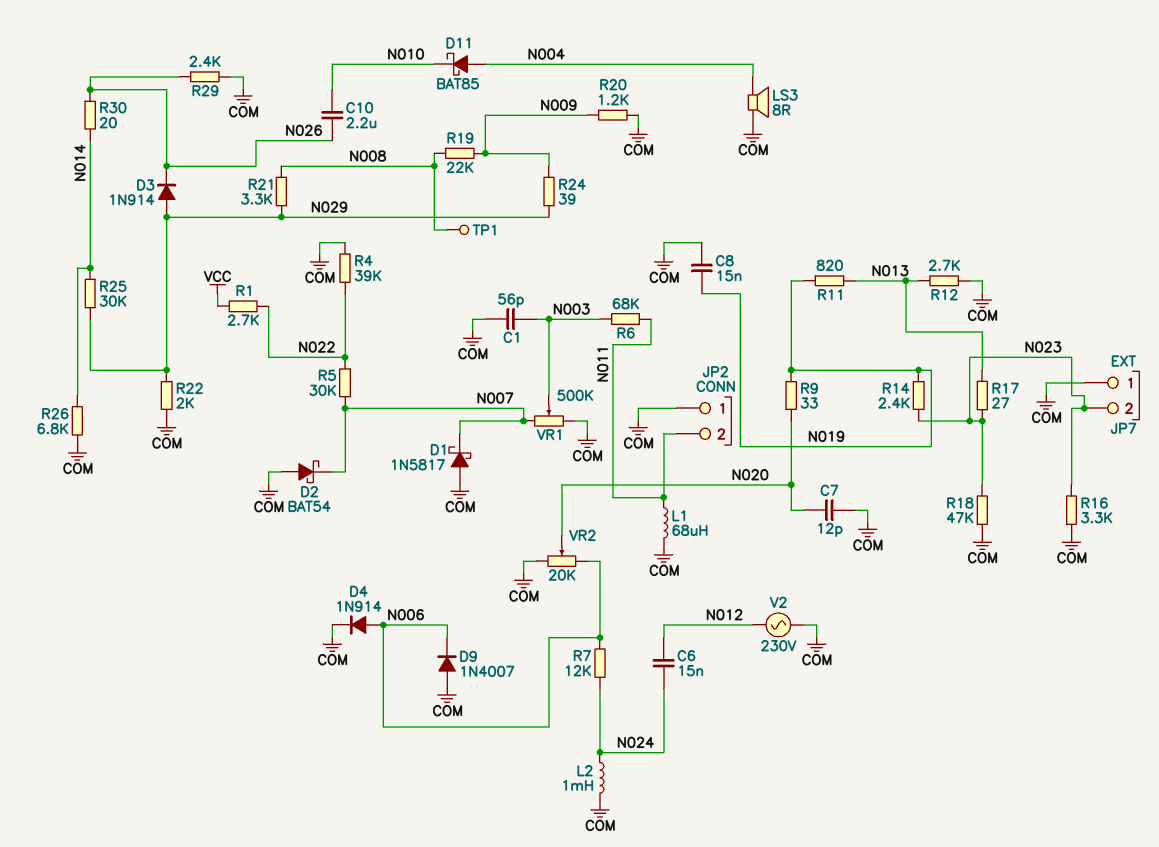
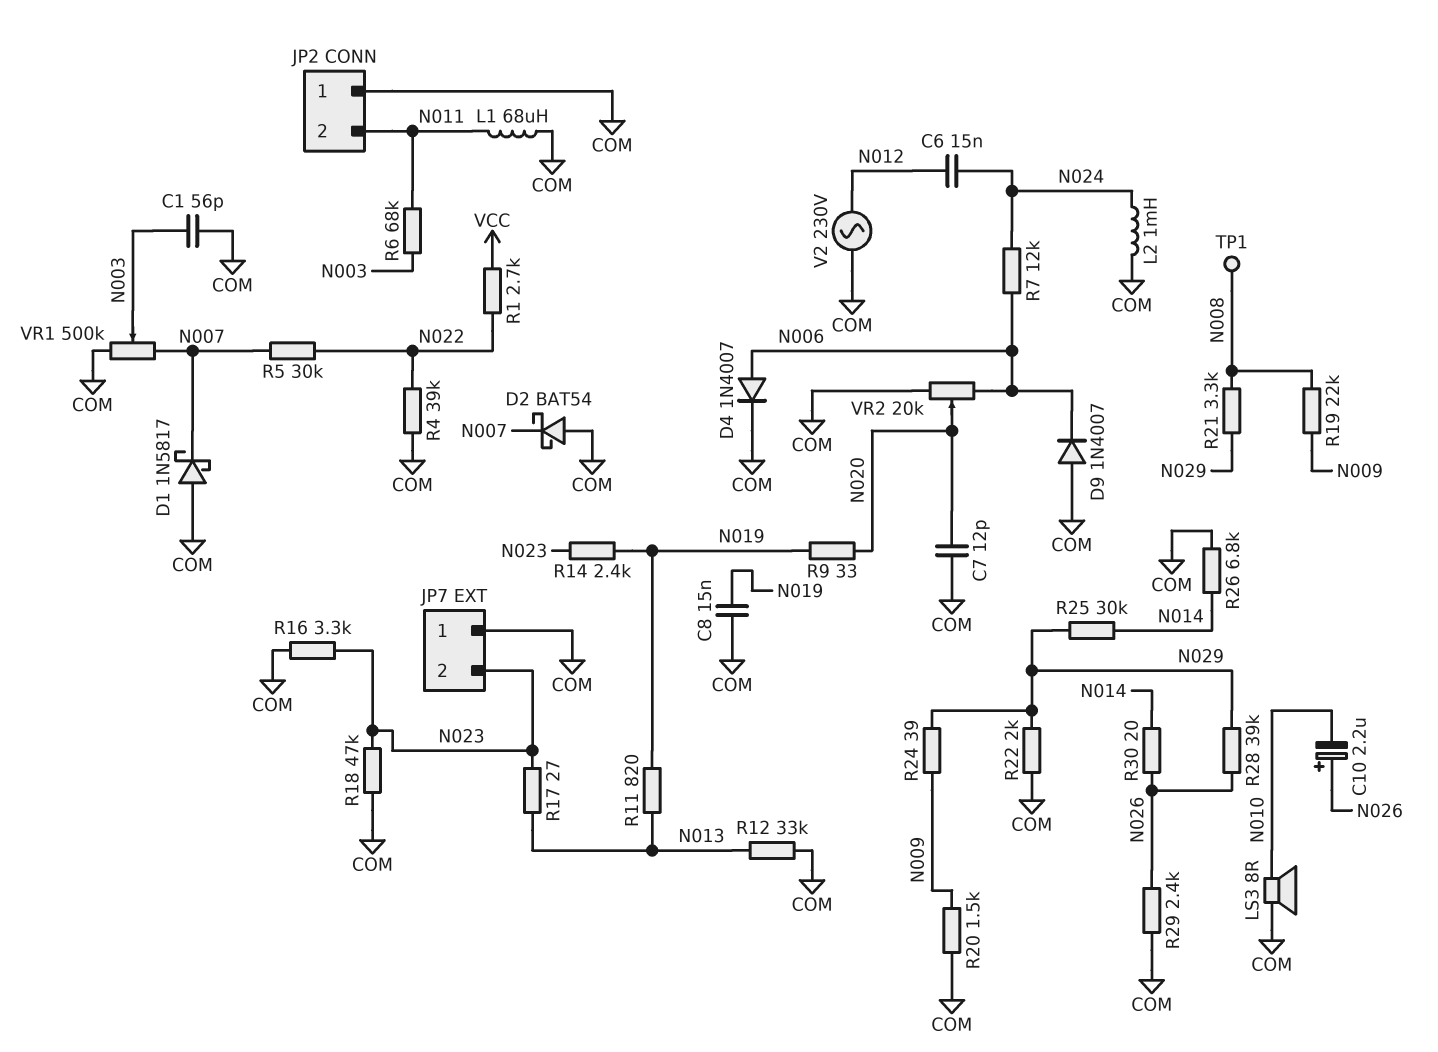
C10: 2.2uF (N010, N026) -> 2.2uF (plus N026, minus N010)
D3: diode 1N914 (A N029, K N026) -> none
D4: diode 1N914 (A N006, K COM) -> diode 1N4007 (A N006, K COM)
D11: schottky BAT85 (A N004, K N010) -> none
LS3: speaker 8R (COM, N004) -> speaker 8R (COM, N010)
R12: 2.7k (COM, N013) -> 33k (COM, N013)
R20: 1.2k (COM, N009) -> 1.5k (COM, N009)
R28: none -> 39k (N026, N029)

